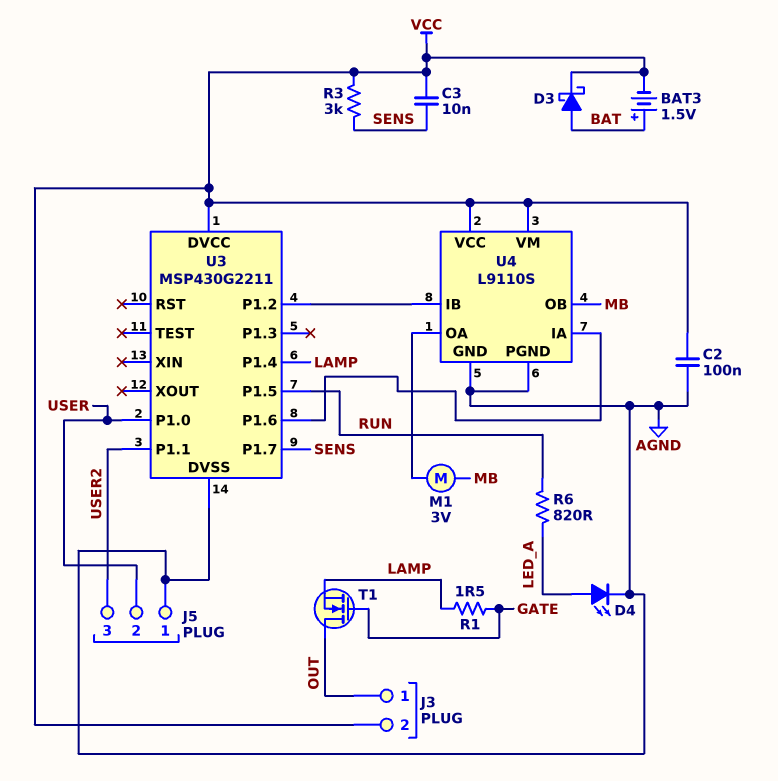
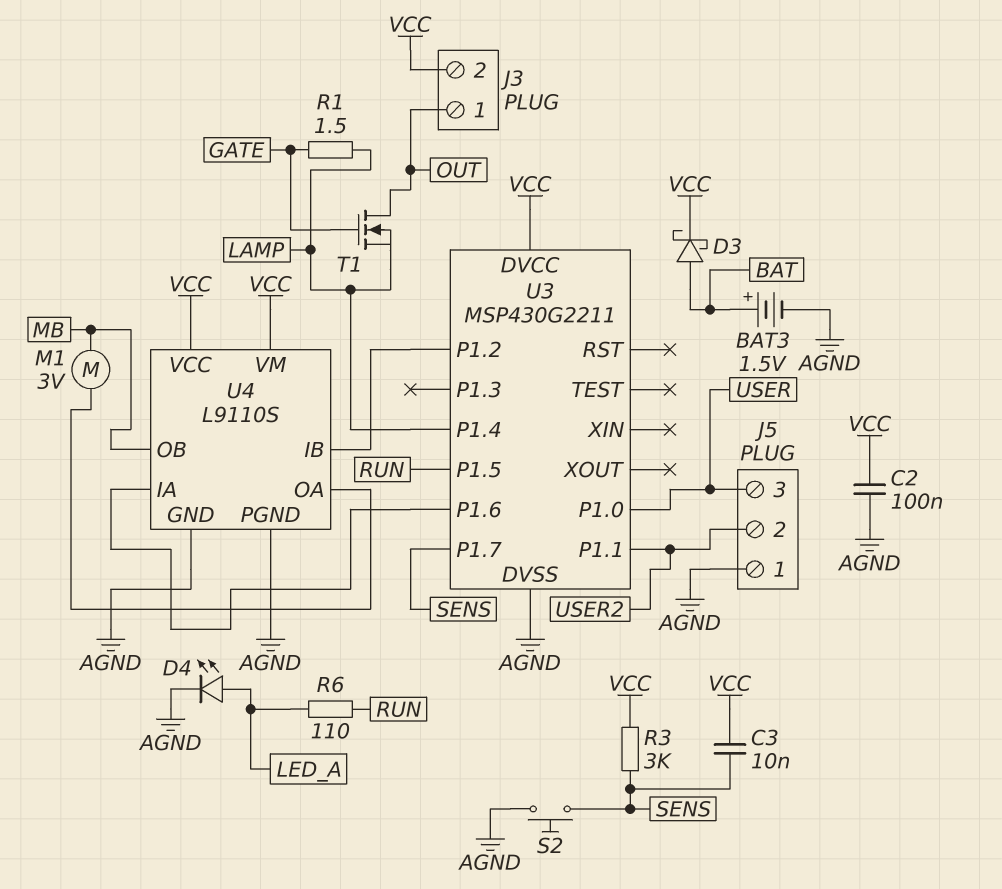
BAT3: 1.5V (plus BAT, minus VCC) -> 1.5V (plus BAT, minus AGND)
J5 pin 2: USER -> USER2
J5 pin 3: USER2 -> USER
R6: 820 (LED_A, RUN) -> 110 (LED_A, RUN)
S2: none -> button (AGND, SENS)

